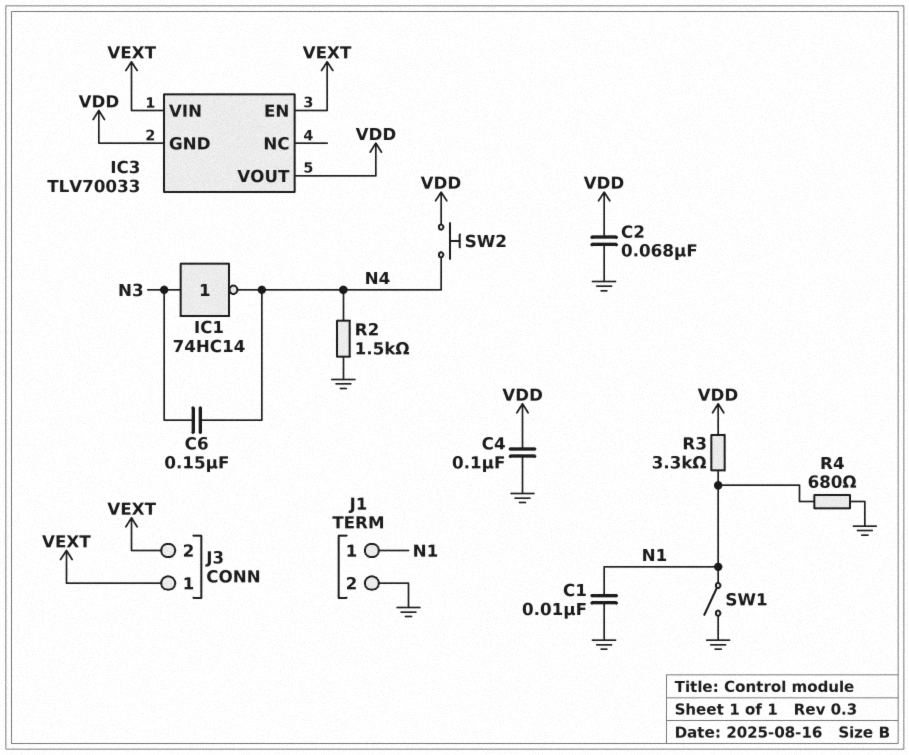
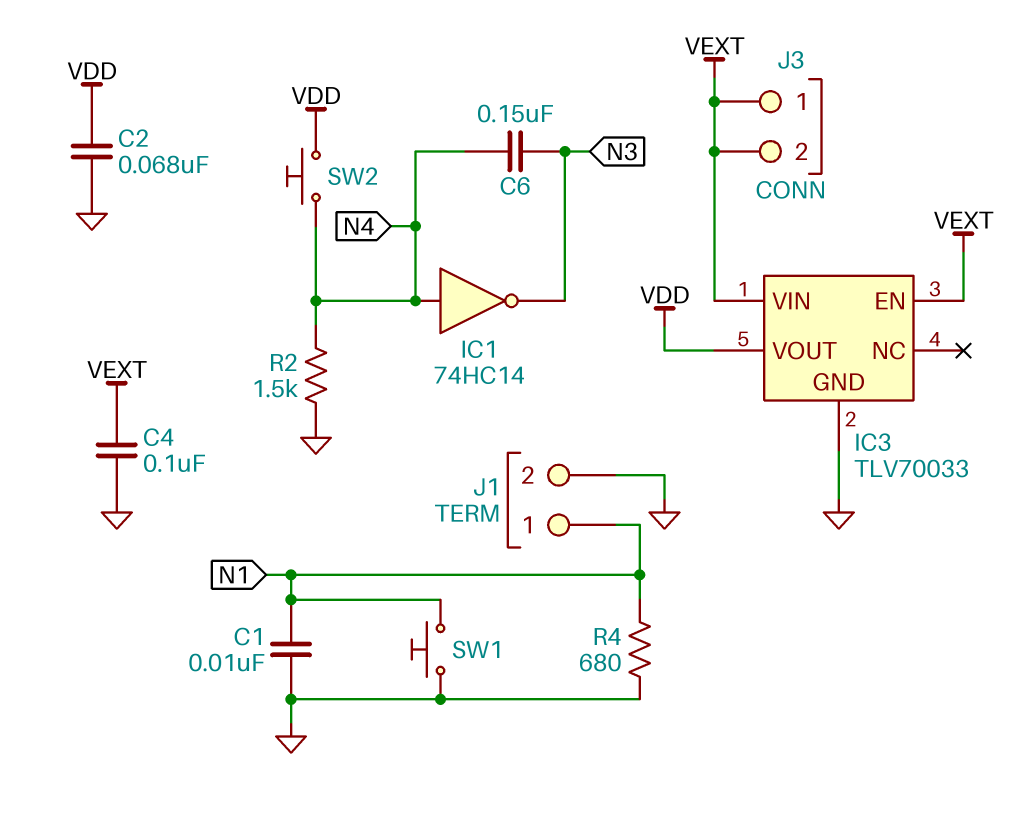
C4: 100nF (GND, VDD) -> 100nF (GND, VEXT)
IC1: NOT 74HC14 (in N3, out N4) -> NOT 74HC14 (in N4, out N3)
IC3 pin GND: VDD -> GND
R3: 3.3k (N1, VDD) -> none
SW1: switch (GND, N1) -> button (GND, N1)

